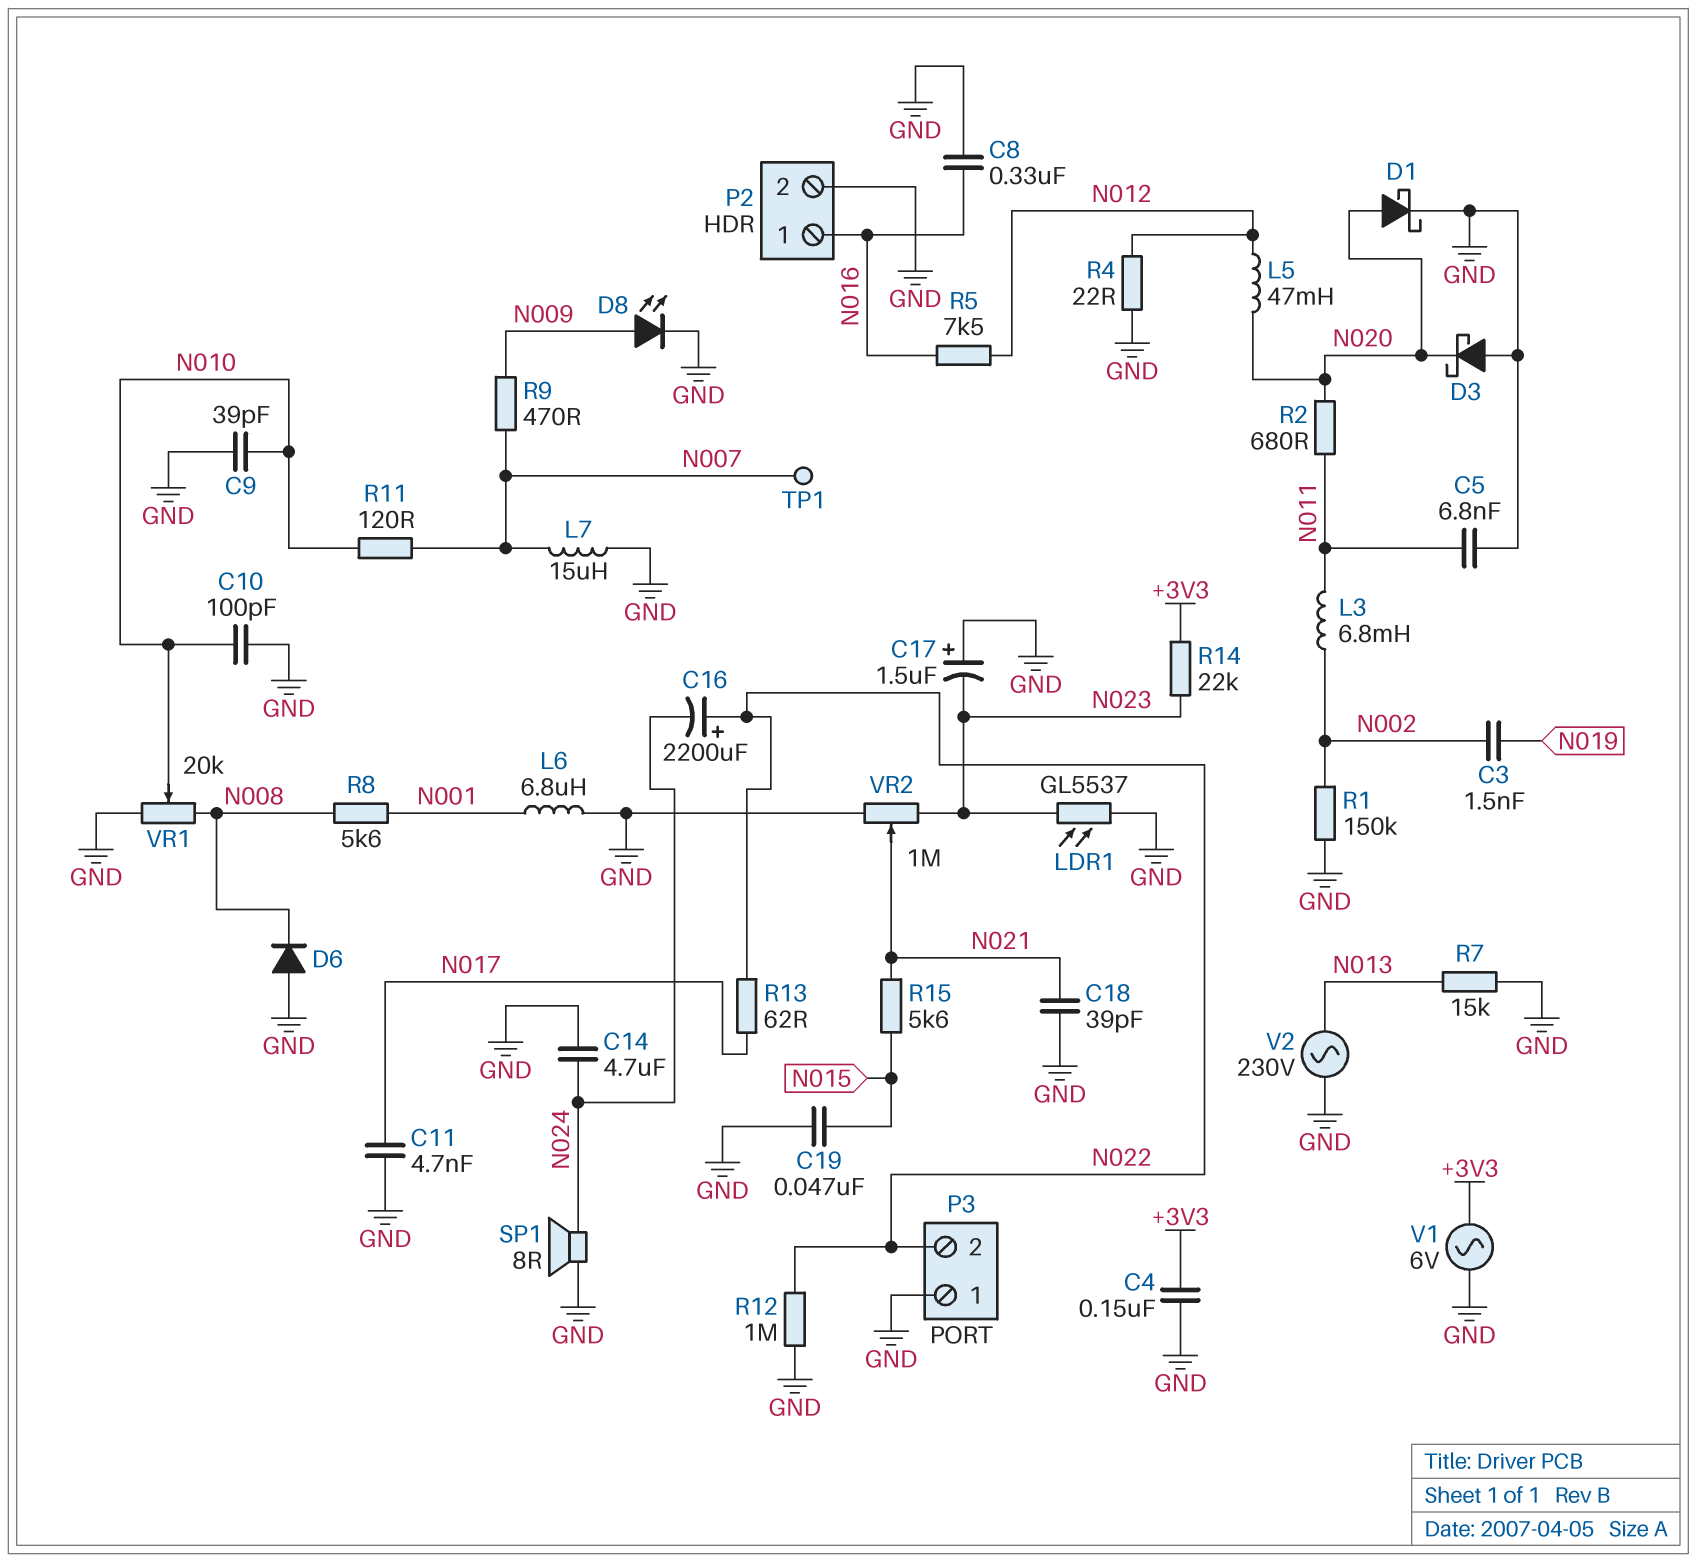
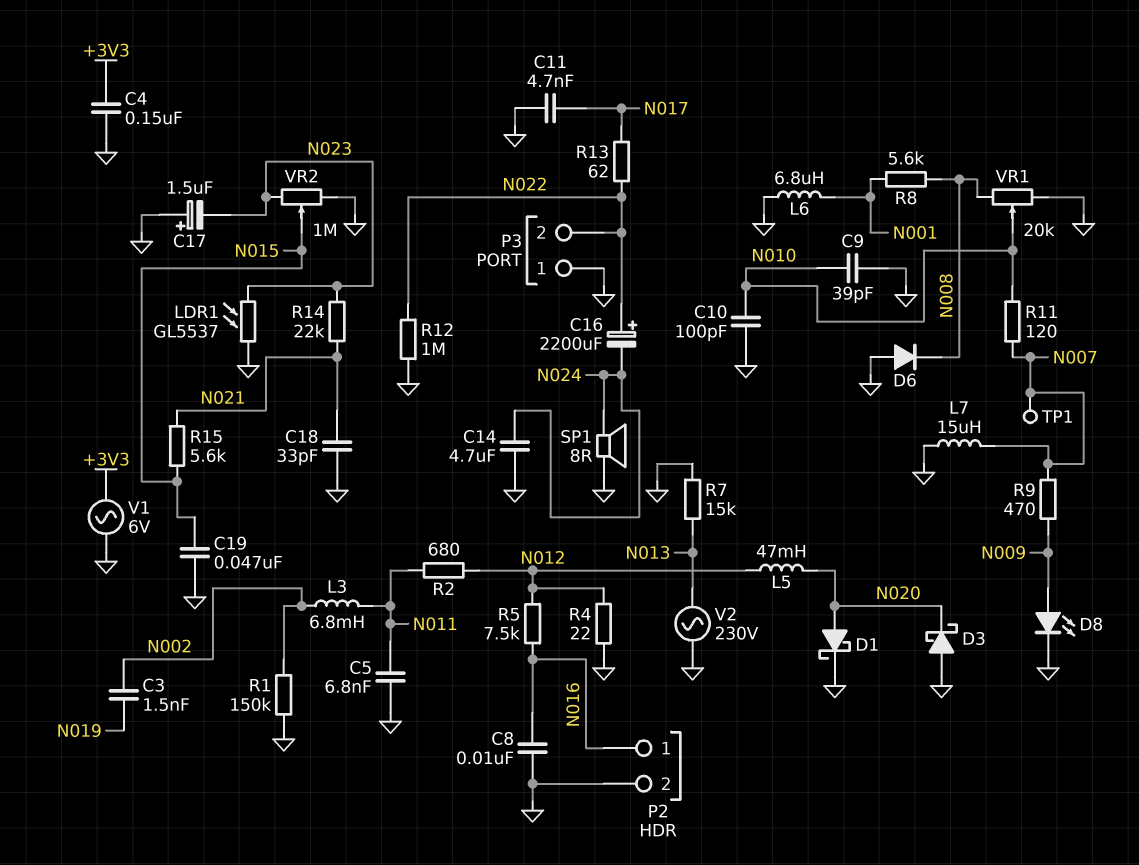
C8: 330nF (GND, N016) -> 10nF (GND, N016)
C18: 39pF (GND, N021) -> 33pF (GND, N021)
R2: 680 (N011, N020) -> 680 (N011, N012)
R14: 22k (+3V3, N023) -> 22k (N021, N023)
VR2: 1M (GND, N023, wiper N021) -> 1M (GND, N023, wiper N015)

